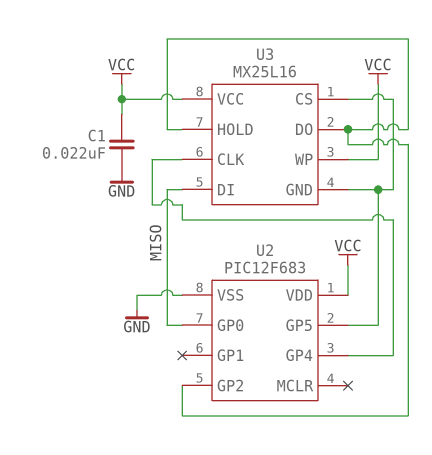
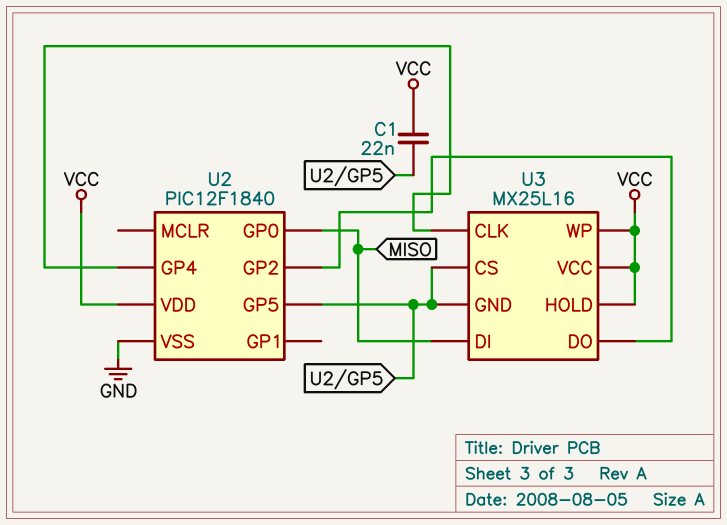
C1: 22nF (GND, VCC) -> 22nF (U2/GP5, VCC)
U2: PIC12F683 -> PIC12F1840
U3 pin HOLD: U2/GP2 -> VCC

